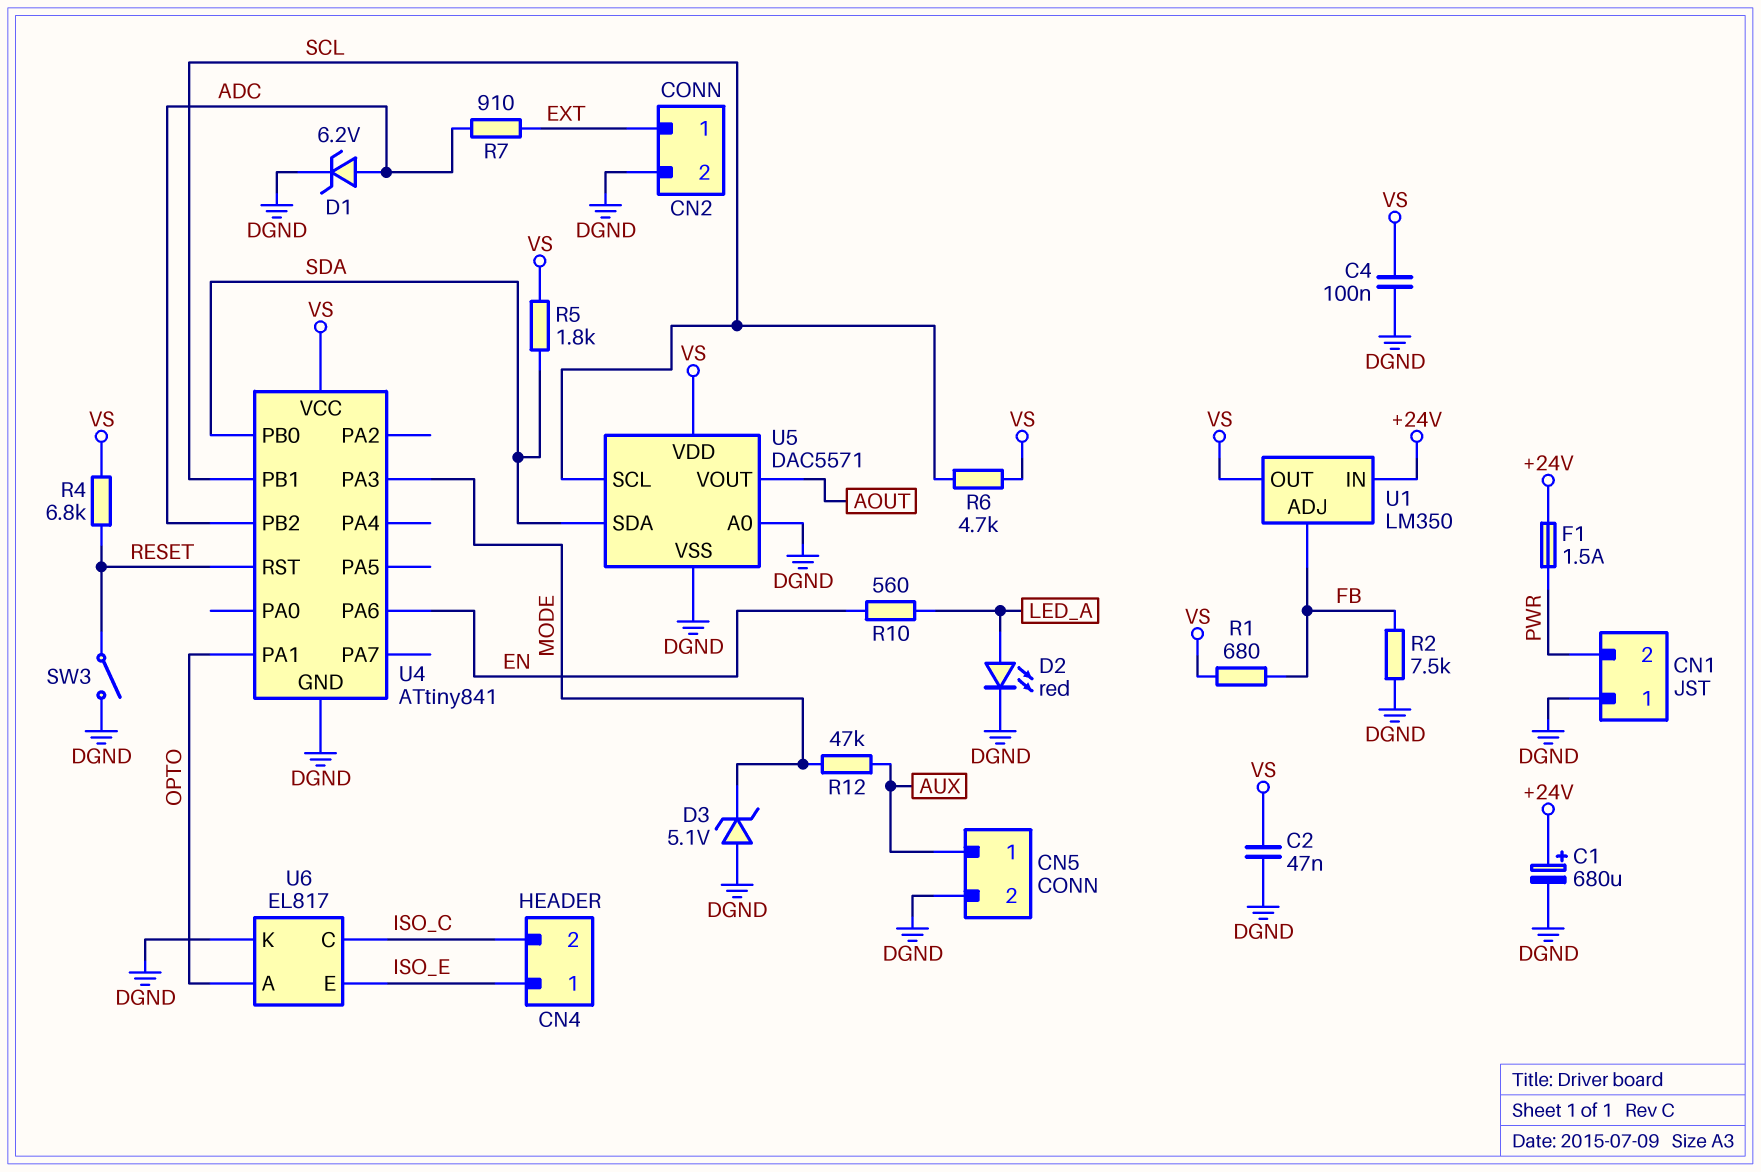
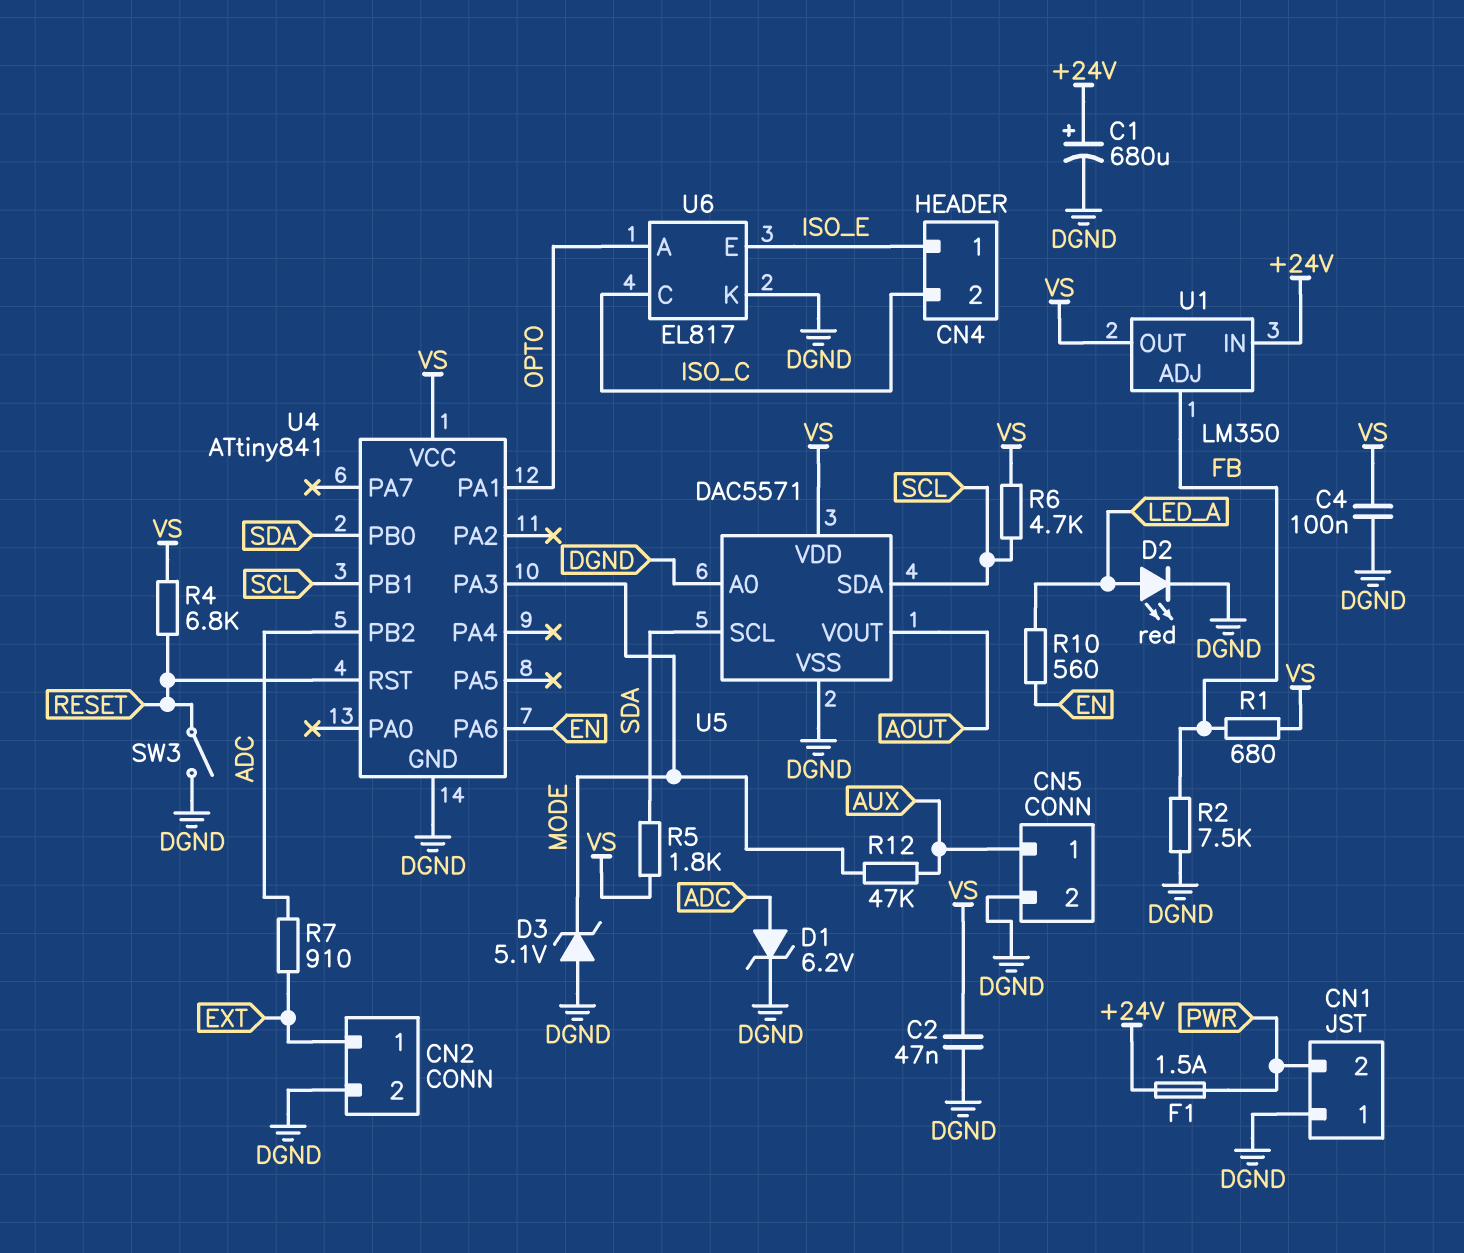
U5 pin SCL: SCL -> SDA
U5 pin SDA: SDA -> SCL

